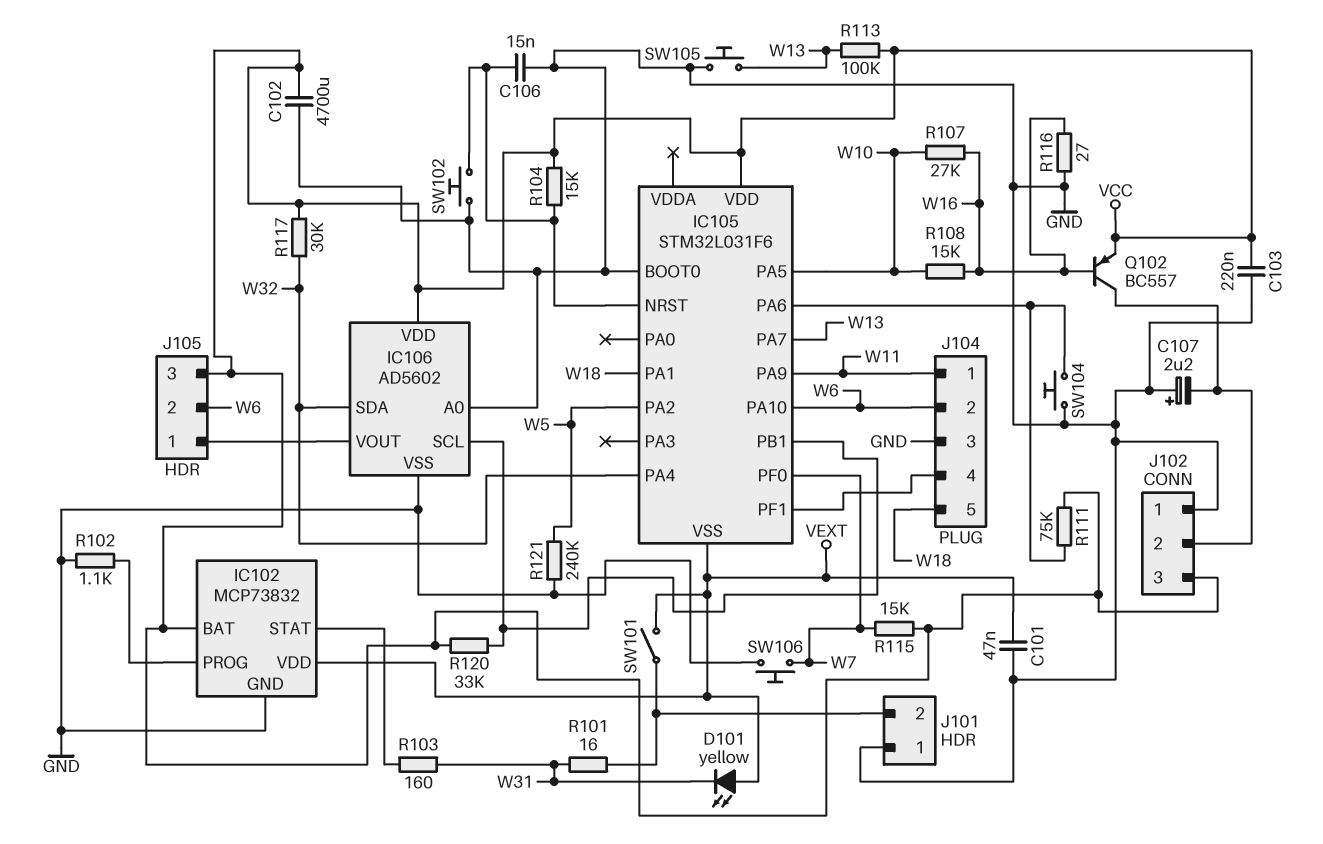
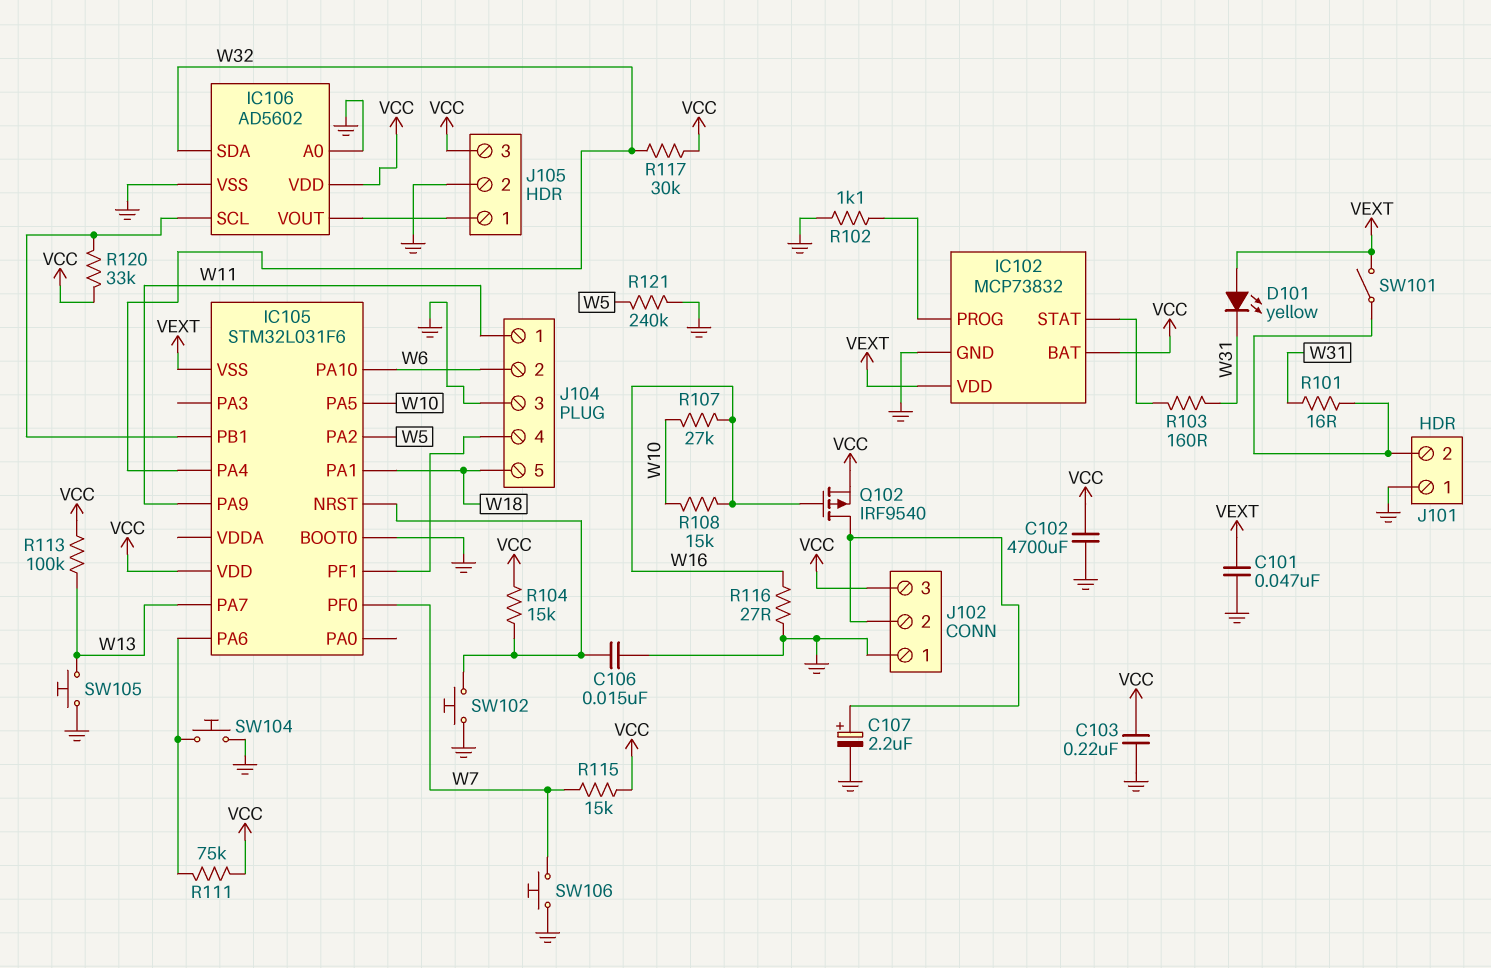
C107: 2.2uF (plus GND, minus J102/2) -> 2.2uF (plus J102/2, minus GND)
J105 pin 2: W6 -> GND
Q102: PNP BC557 (B W16, C J102/2, E VCC) -> PMOS IRF9540 (G W16, D J102/2, S VCC)

